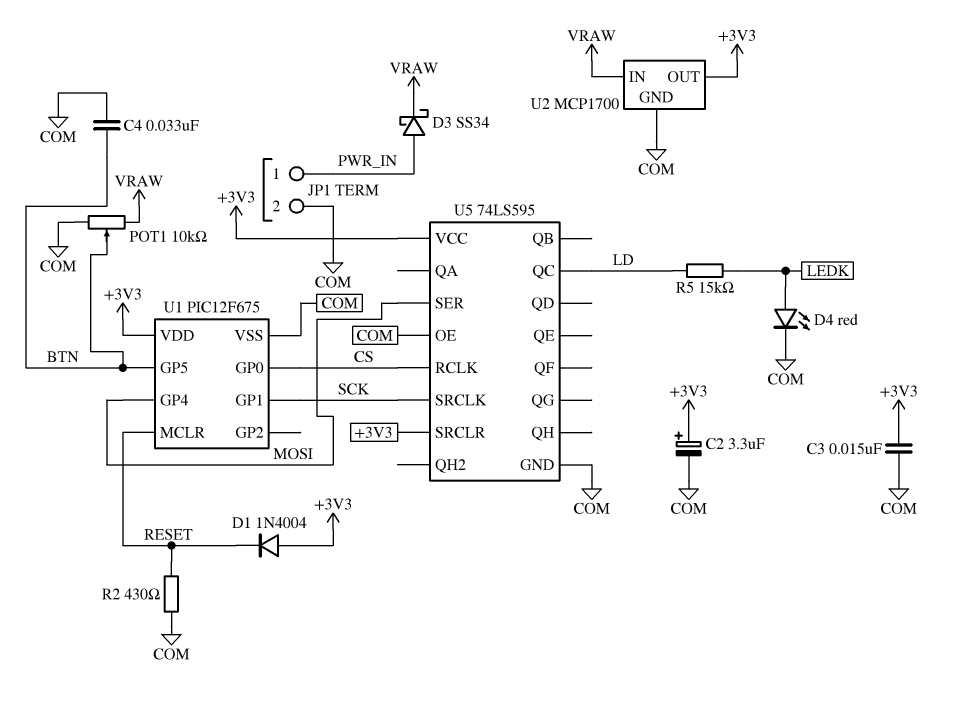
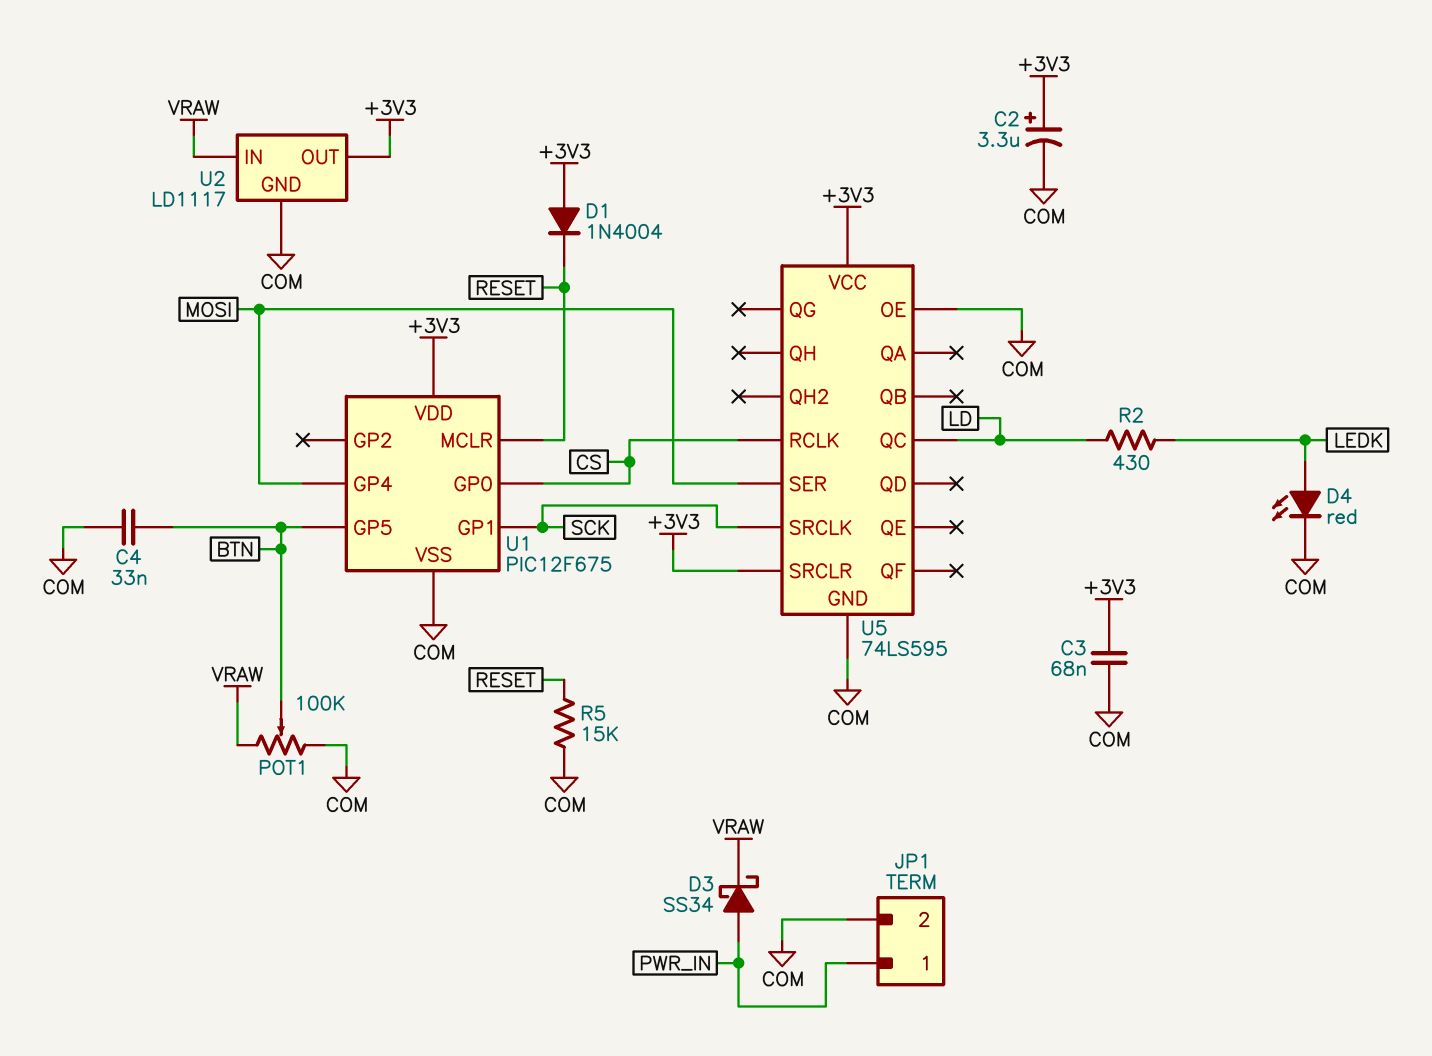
C3: 15nF (+3V3, COM) -> 68nF (+3V3, COM)
POT1: 10k (COM, VRAW, wiper BTN) -> 100k (COM, VRAW, wiper BTN)
R2: 430 (COM, RESET) -> 430 (LD, LEDK)
R5: 15k (LD, LEDK) -> 15k (COM, RESET)
U2: MCP1700 -> LD1117

